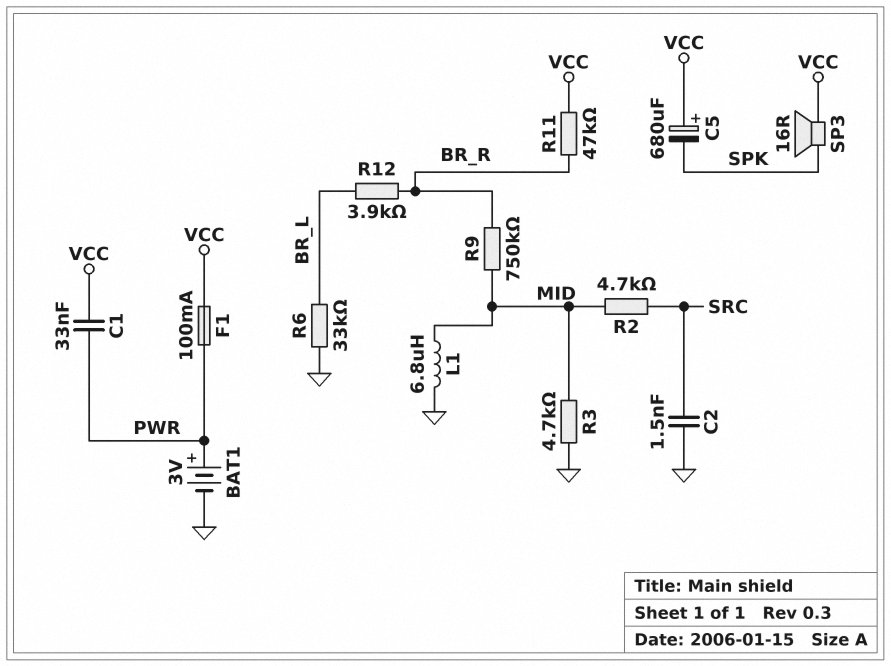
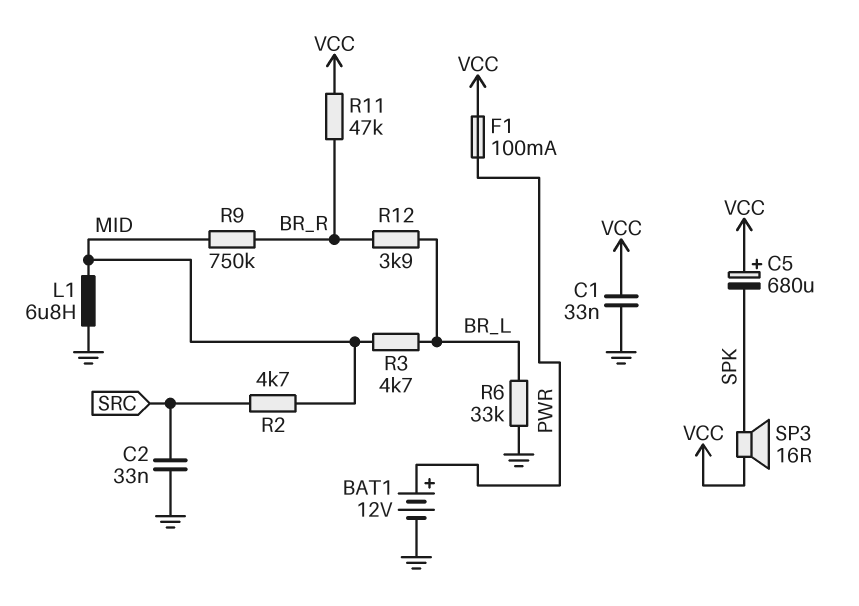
BAT1: 3V (plus PWR, minus GND) -> 12V (plus PWR, minus GND)
C1: 33nF (PWR, VCC) -> 33nF (GND, VCC)
C2: 1.5nF (GND, SRC) -> 33nF (GND, SRC)
R3: 4.7k (GND, MID) -> 4.7k (BR_L, MID)

